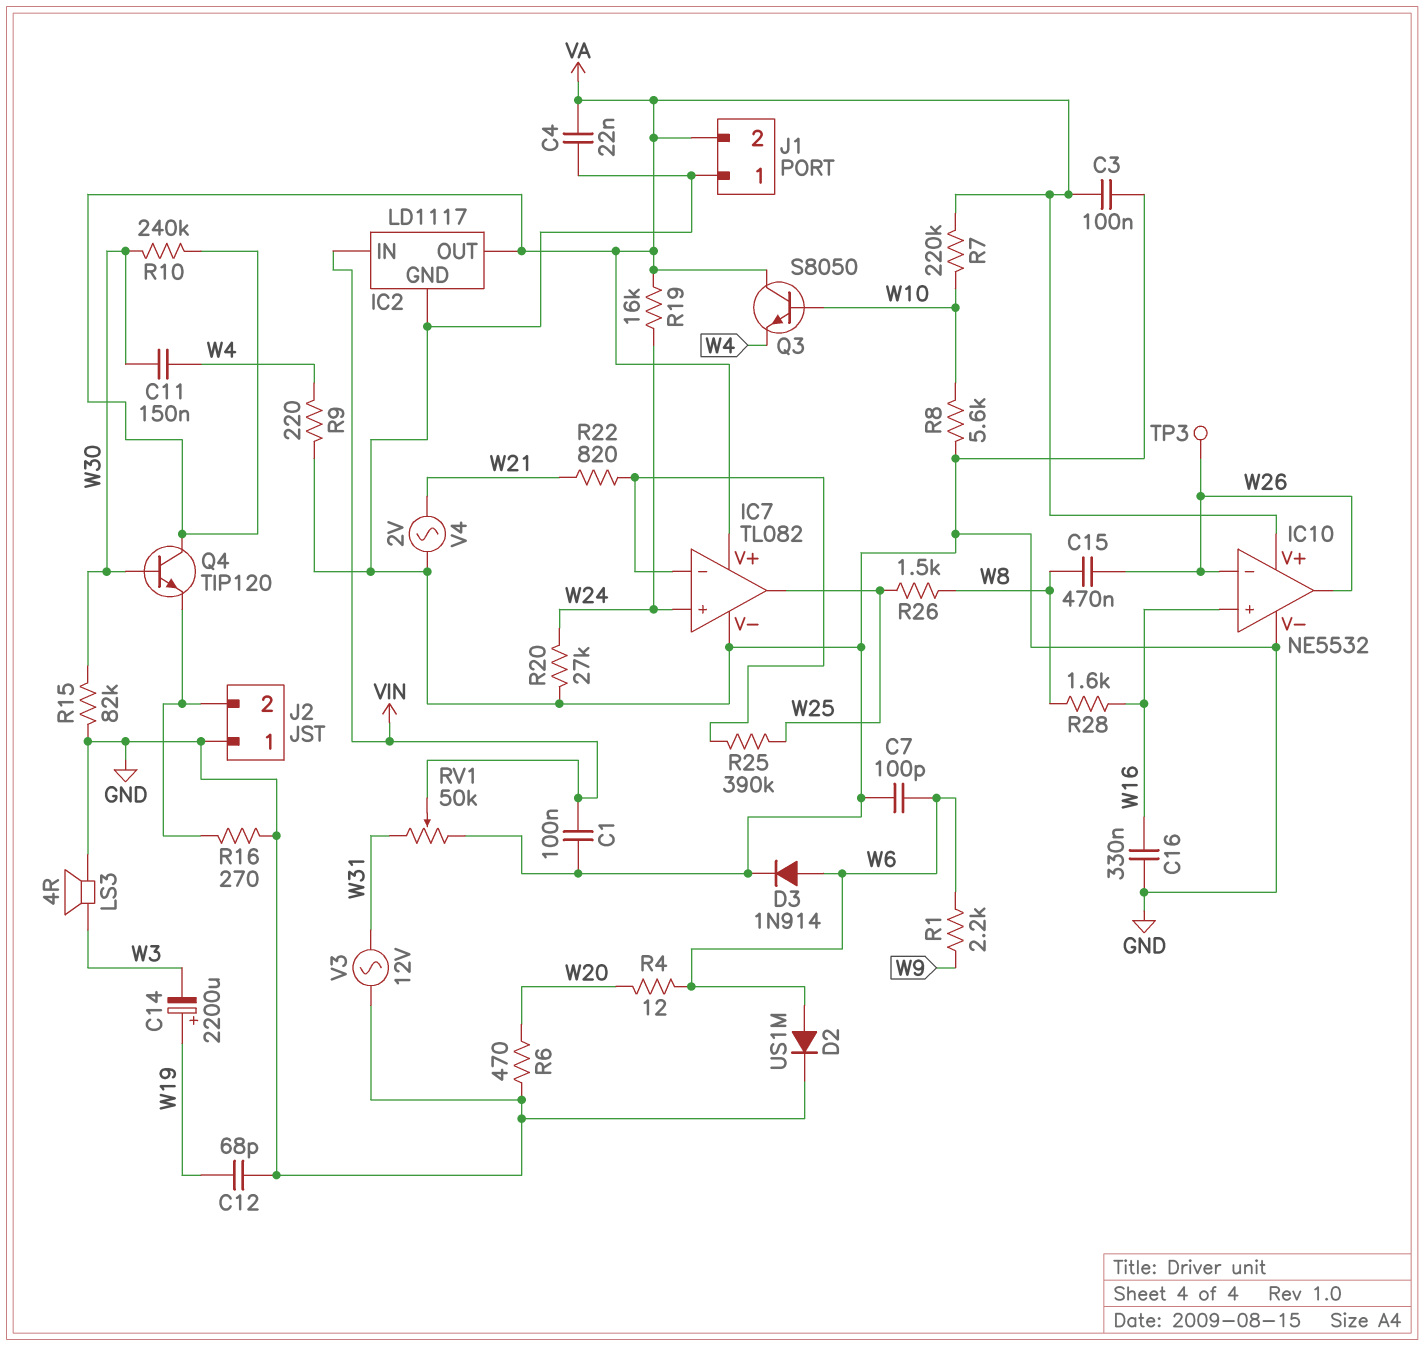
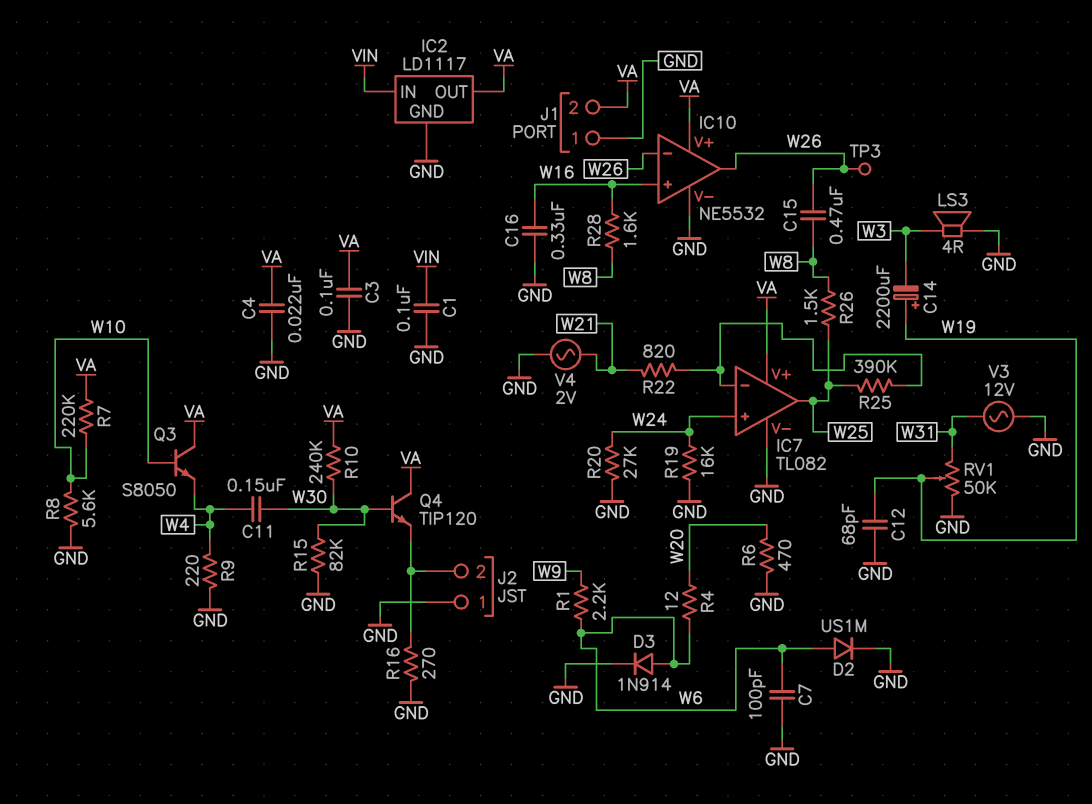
R19: 16k (VA, W24) -> 16k (GND, W24)
RV1: 50k (GND, W31, wiper VIN) -> 50k (GND, W31, wiper W19)

